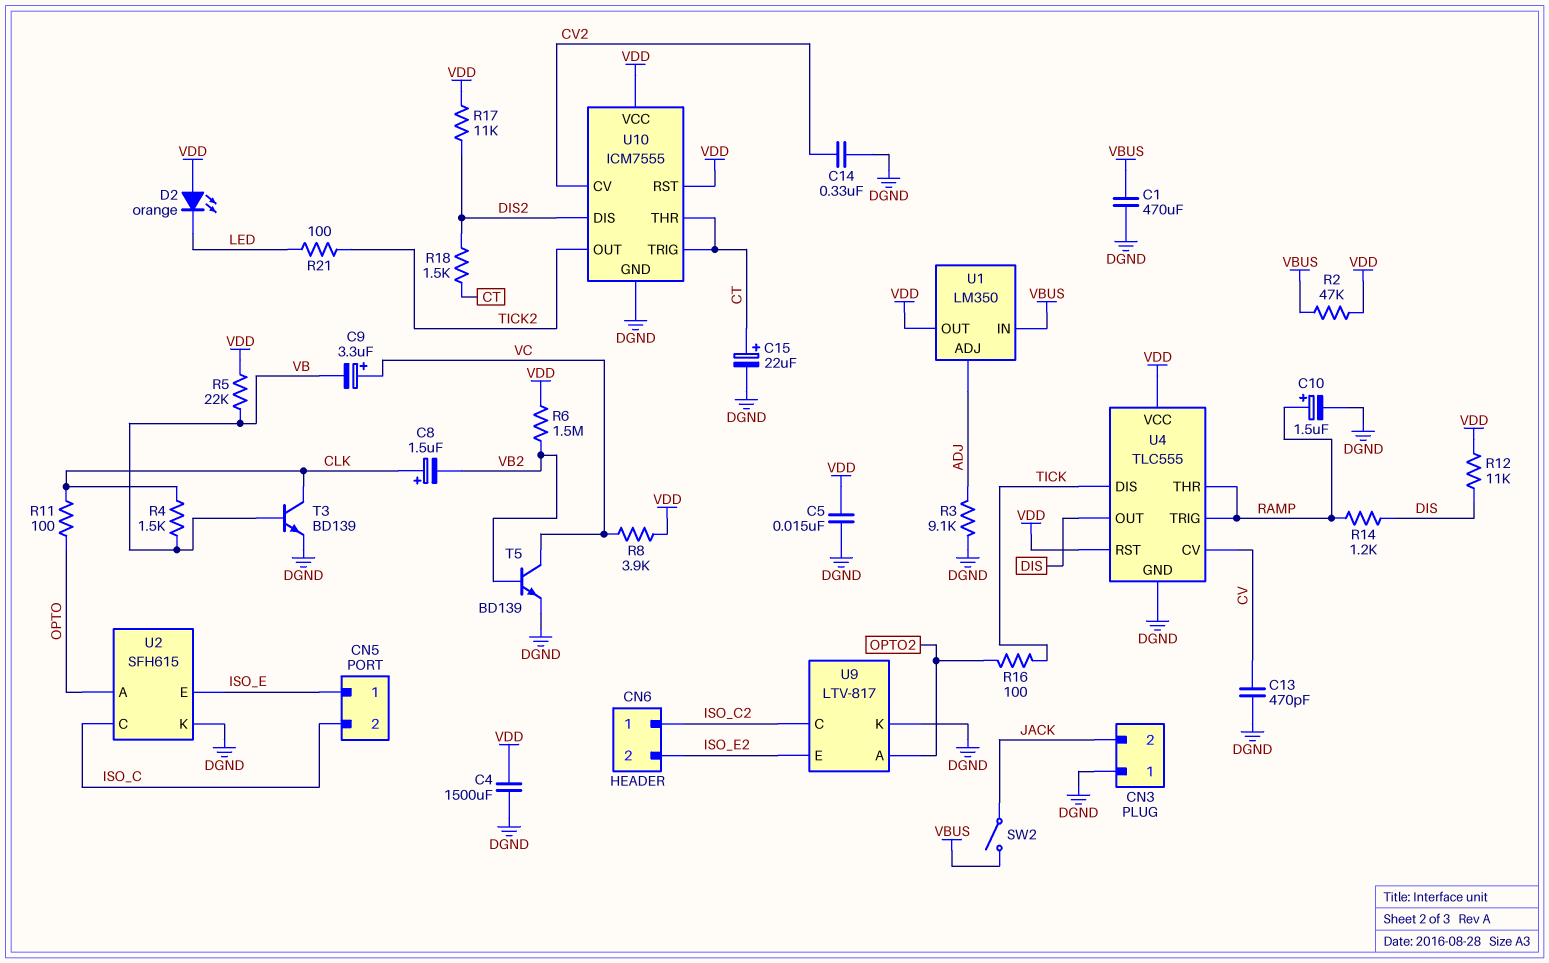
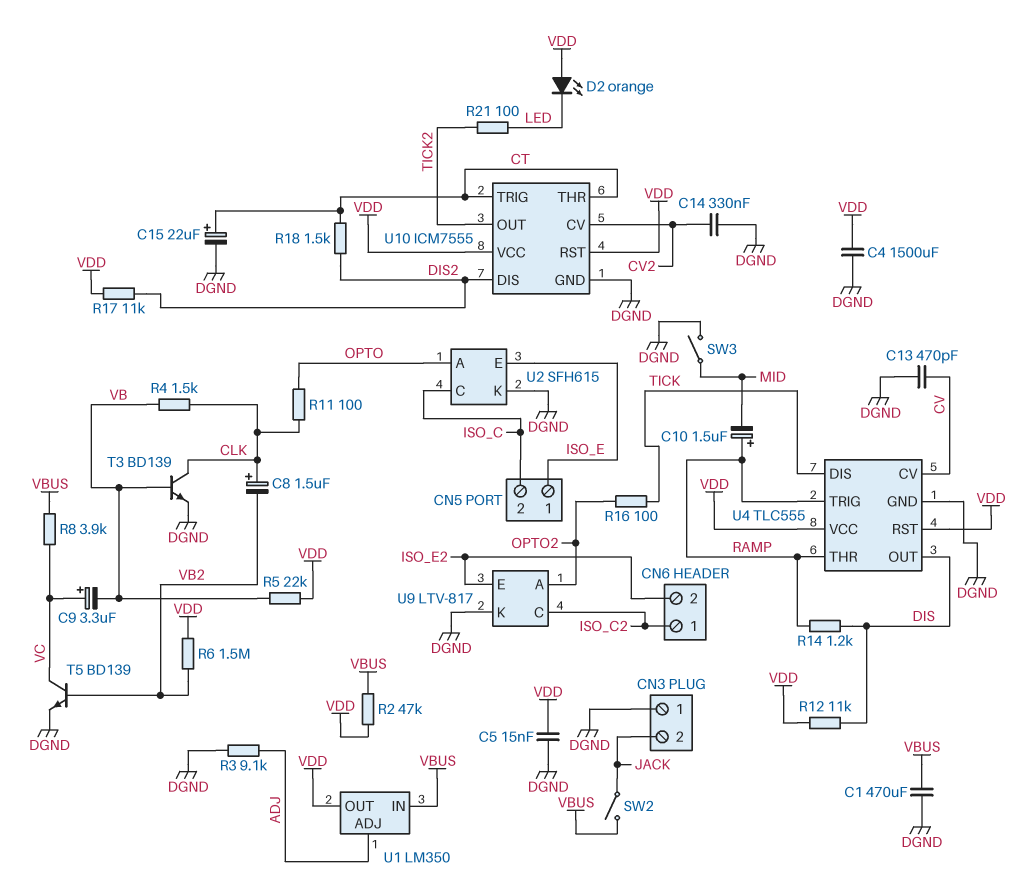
C10: 1.5uF (plus RAMP, minus DGND) -> 1.5uF (plus RAMP, minus MID)
R8: 3.9k (VC, VDD) -> 3.9k (VBUS, VC)
SW3: none -> switch (DGND, MID)

